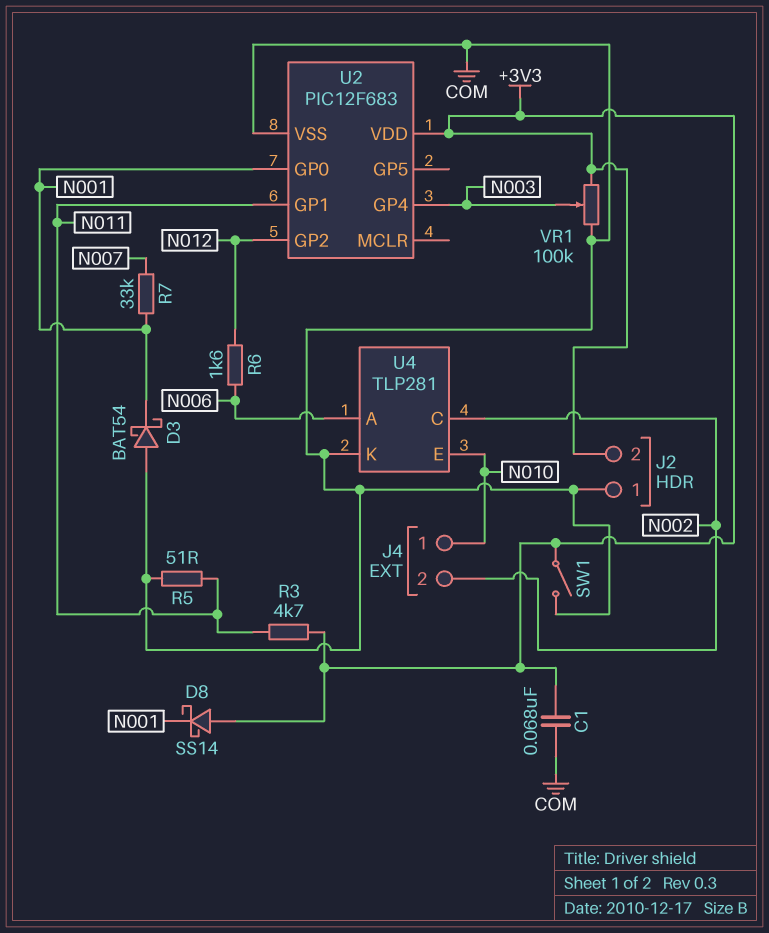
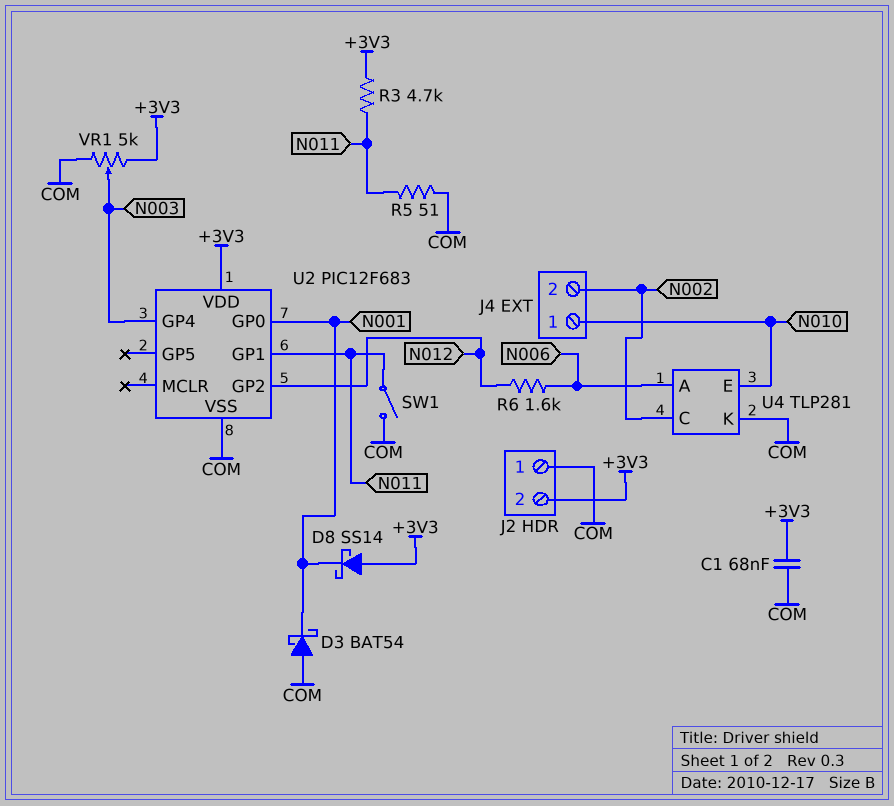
R7: 33k (N001, N007) -> none
SW1: switch (+3V3, COM) -> switch (COM, N011)
VR1: 100k (+3V3, COM, wiper N003) -> 5k (+3V3, COM, wiper N003)

